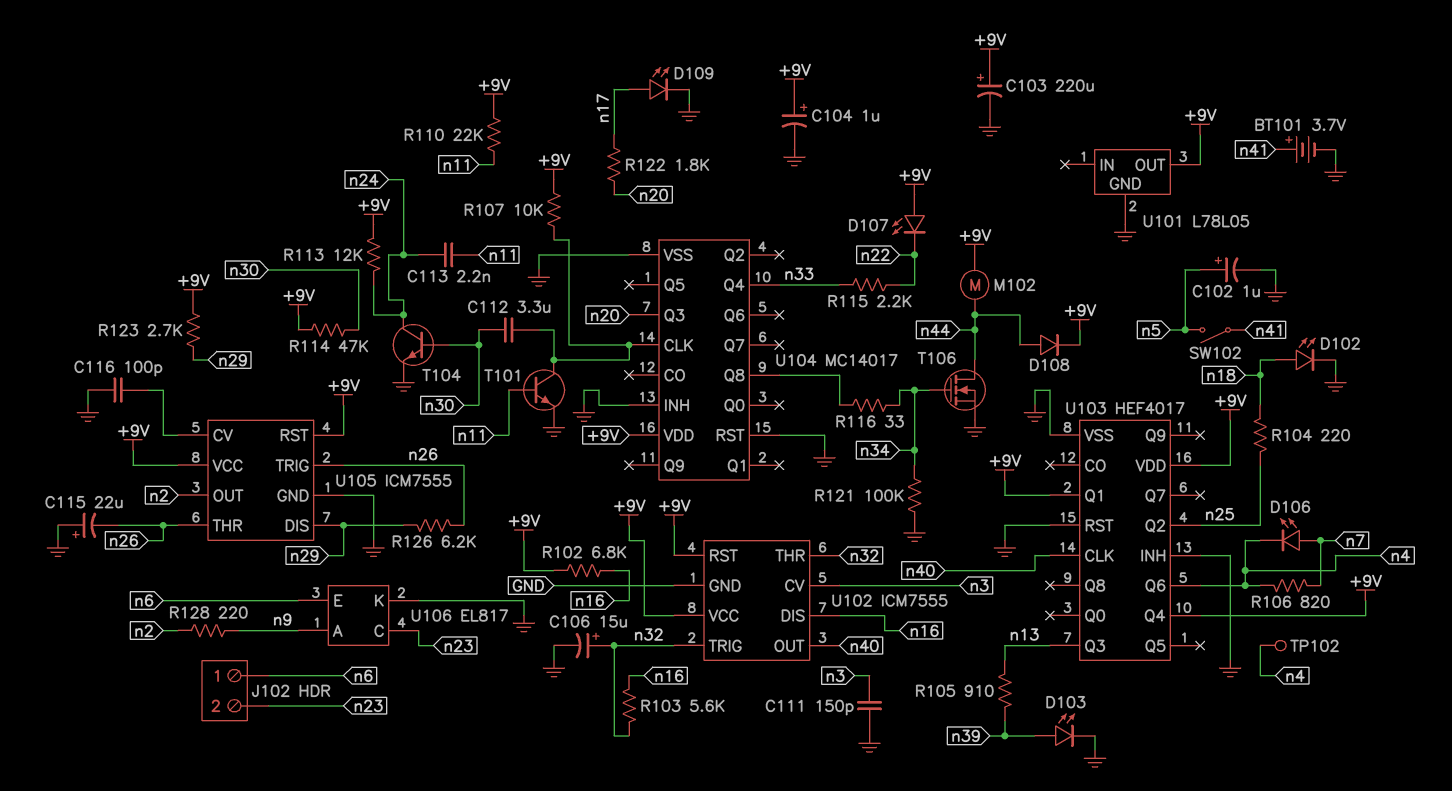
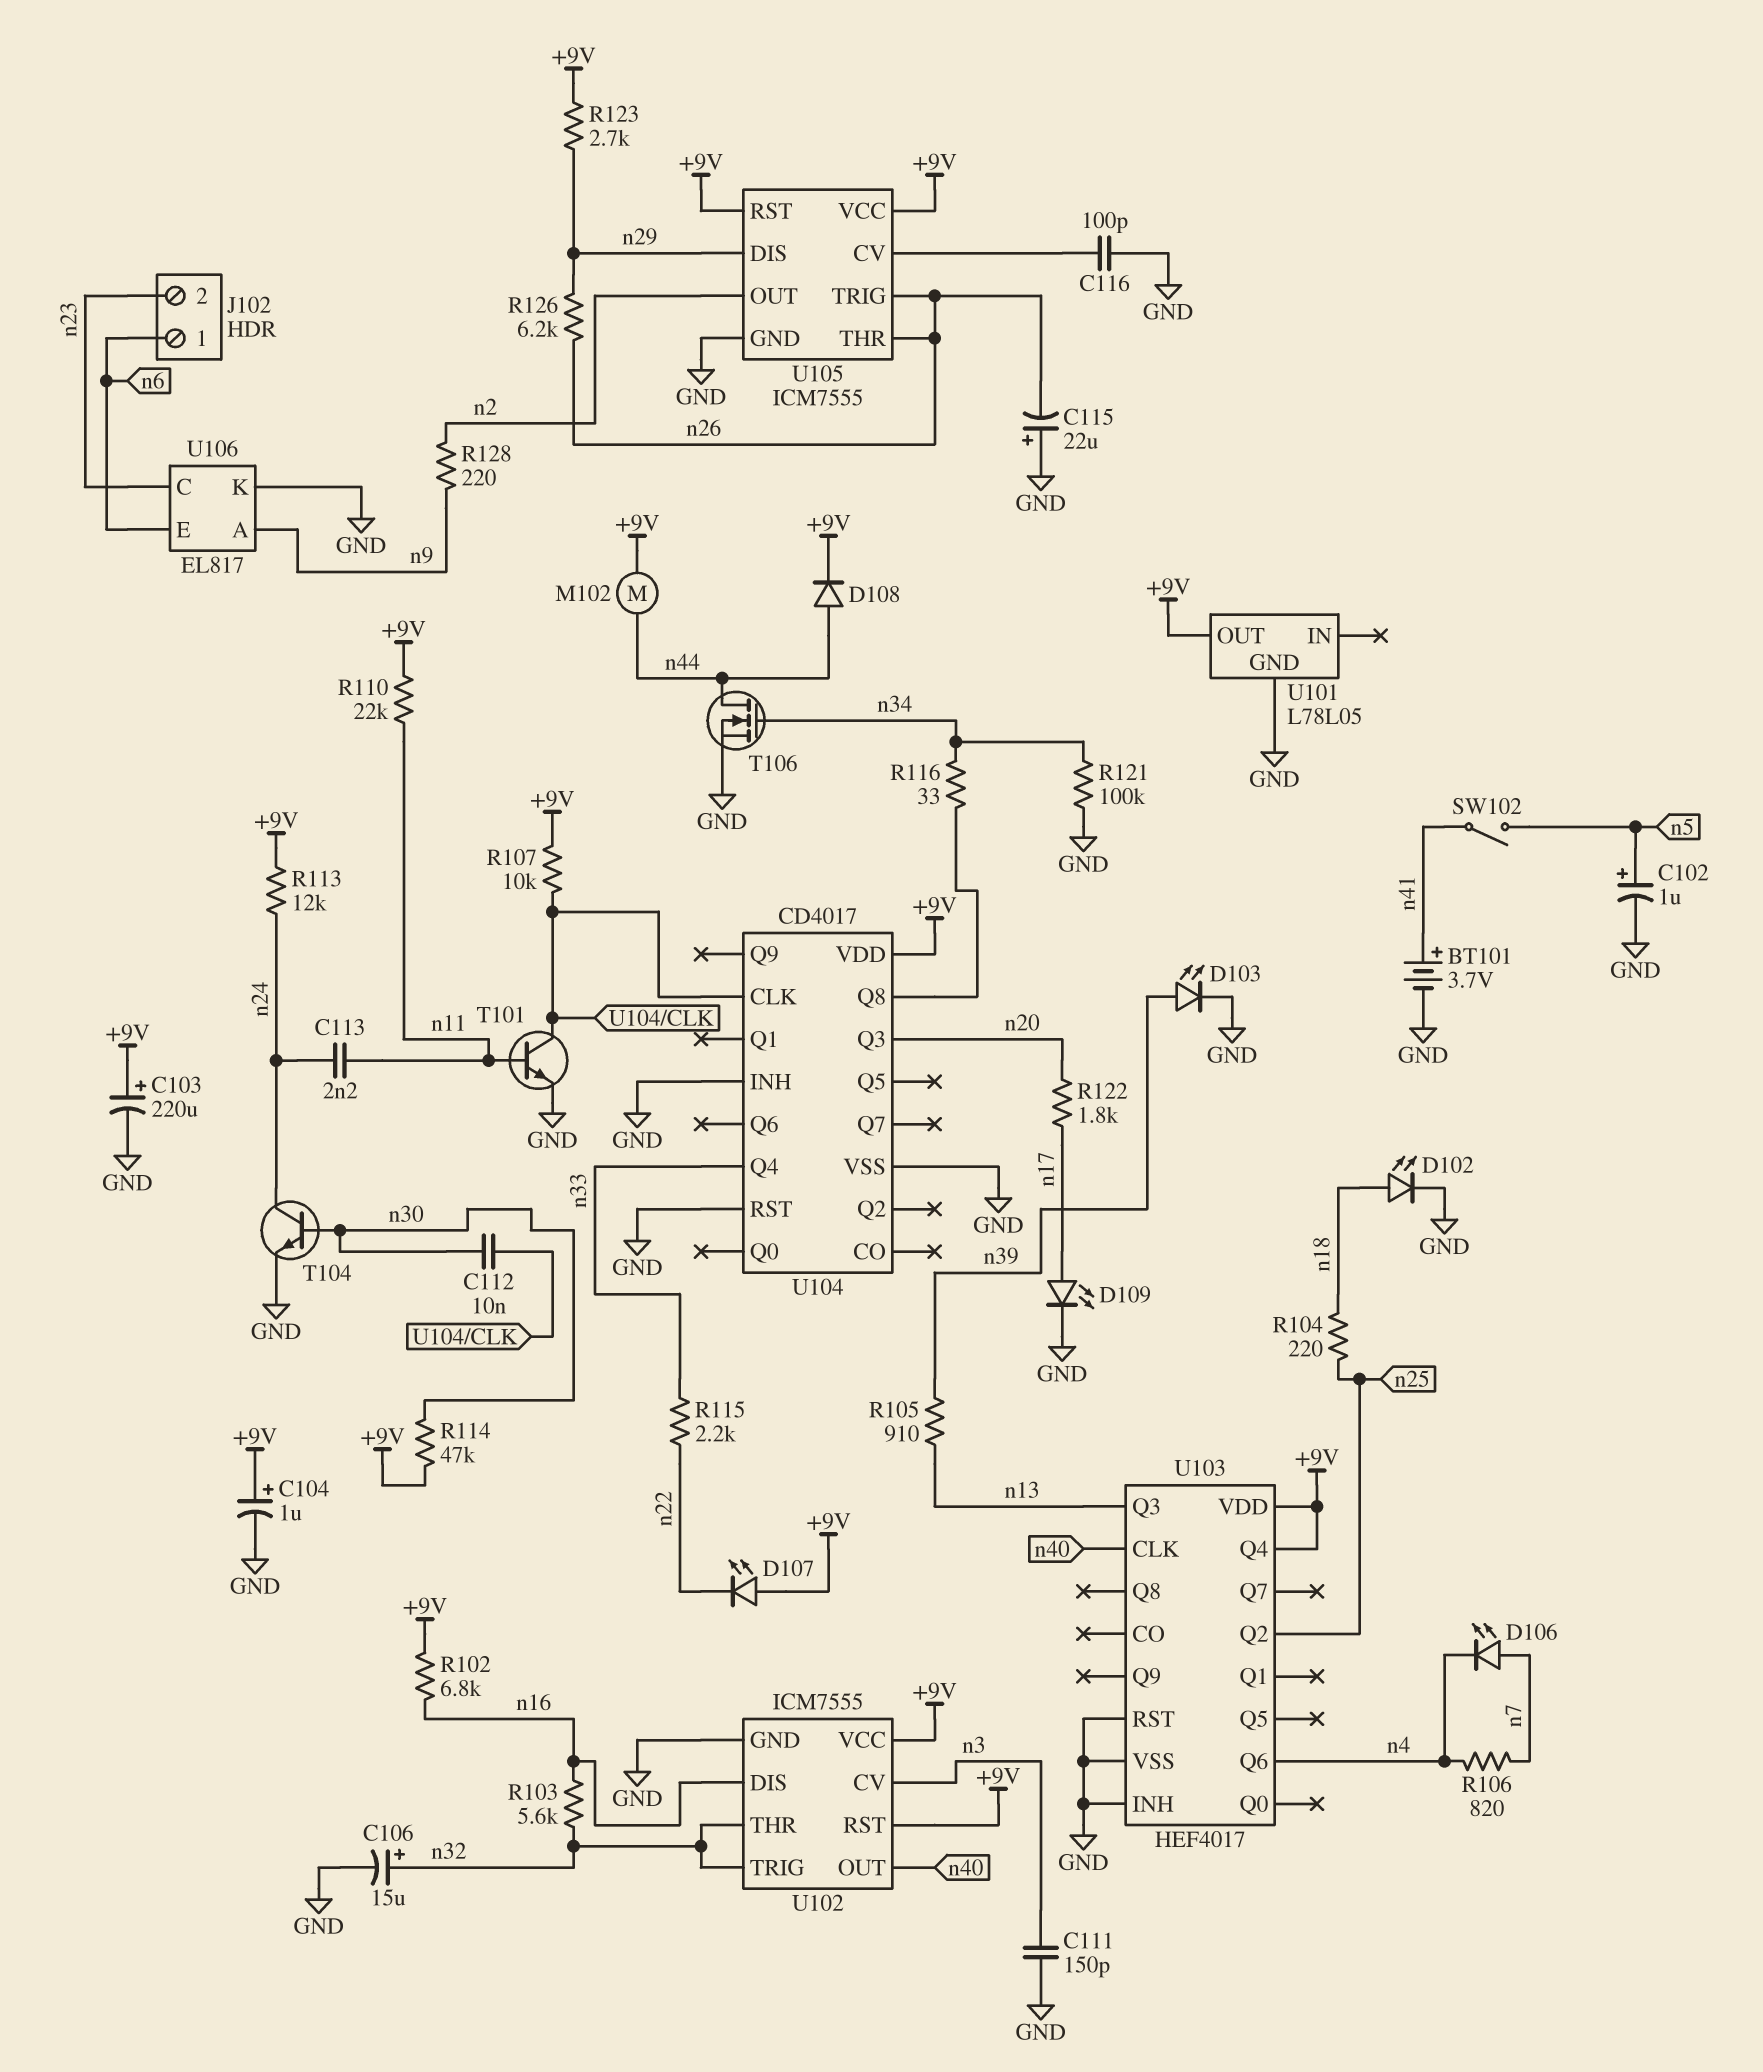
C112: 3.3uF (U104/CLK, n30) -> 10nF (U104/CLK, n30)
TP102: test point (n4) -> none
U103 pin Q1: +9V -> none
U104: MC14017 -> CD4017

